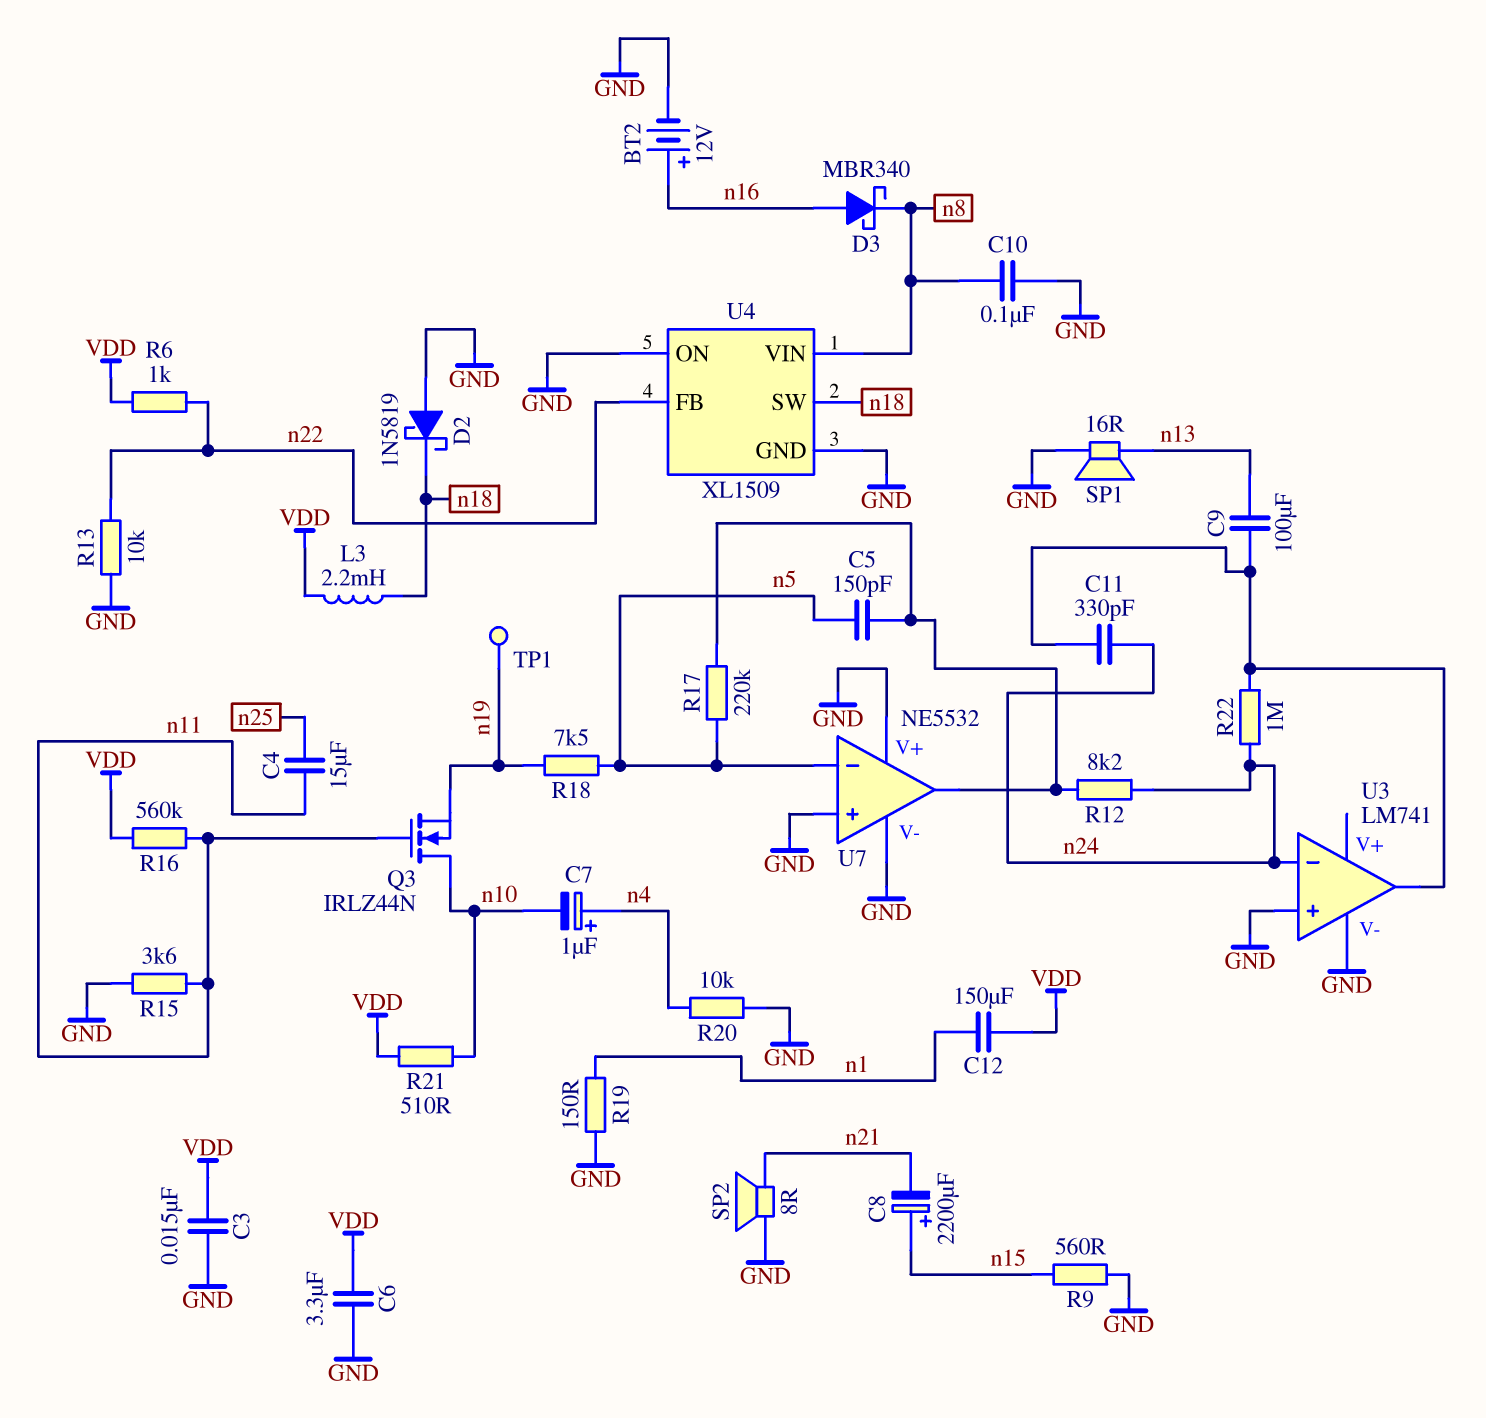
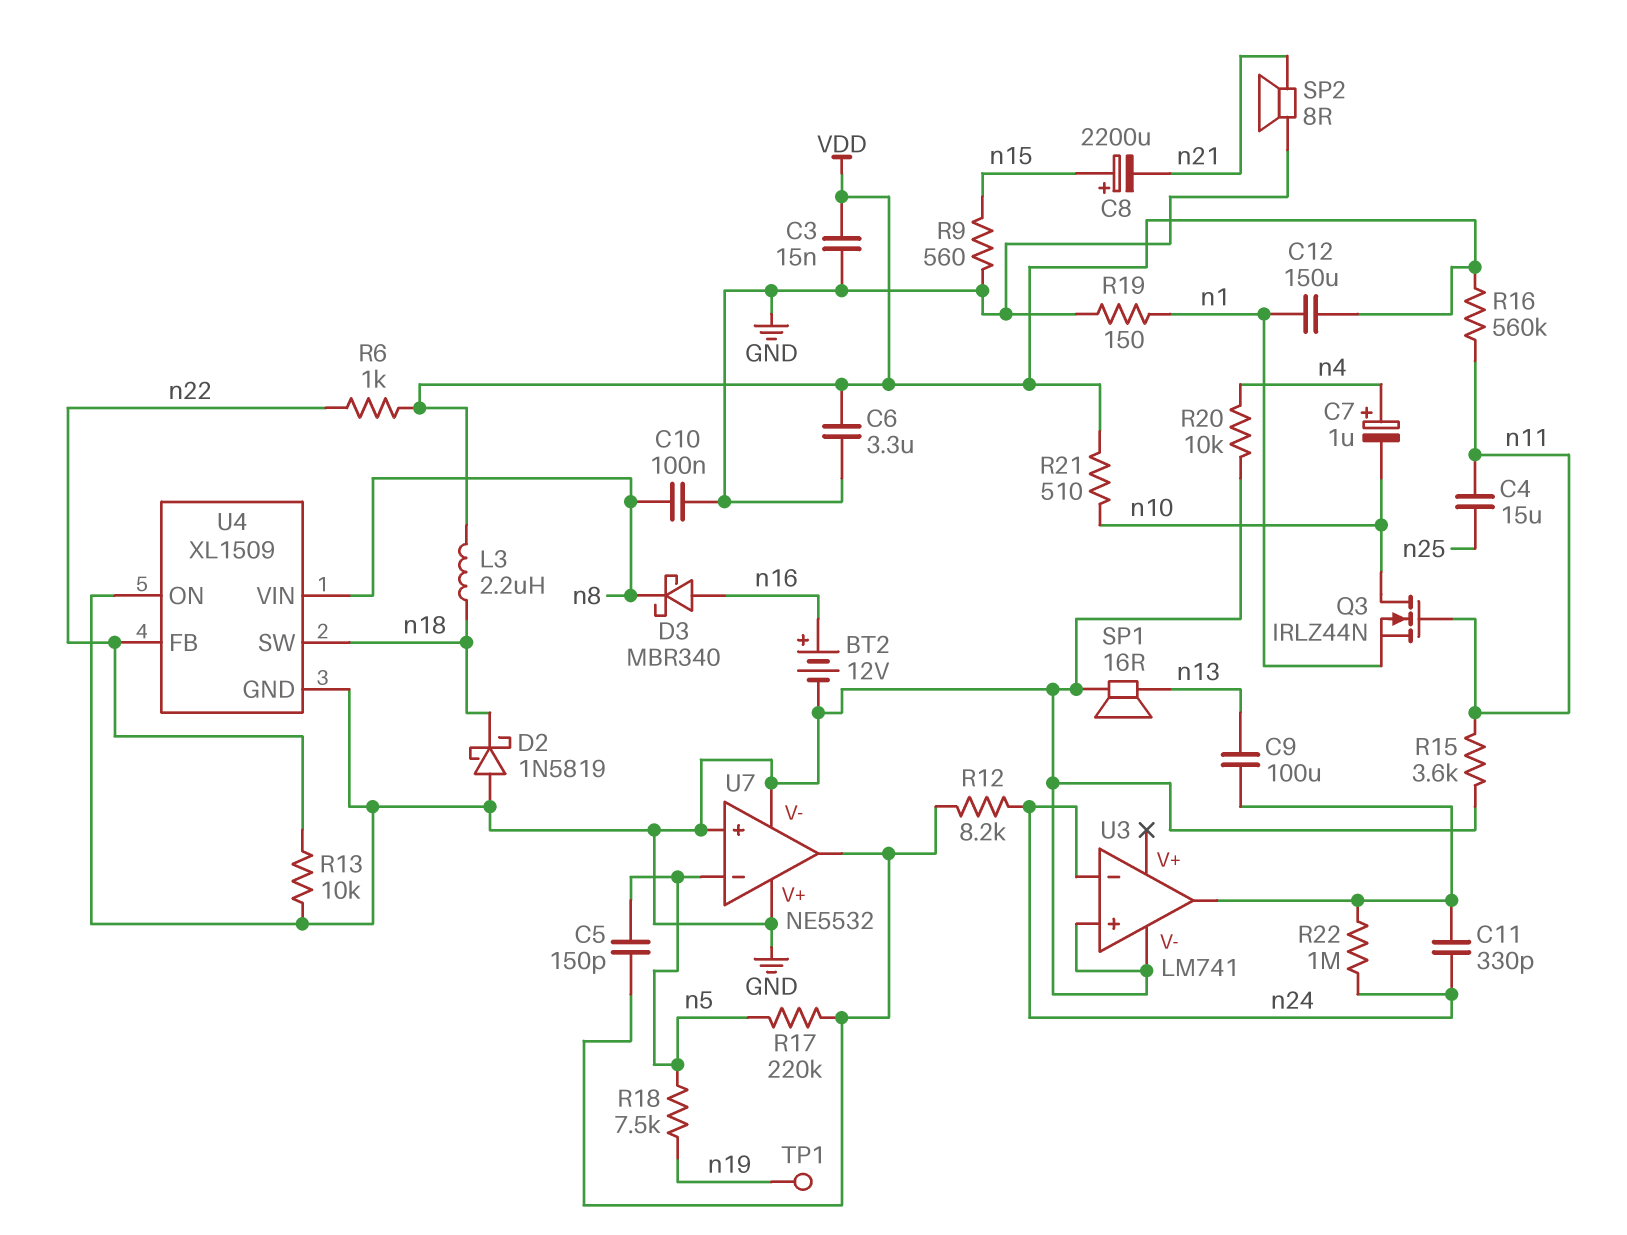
L3: 2.2mH (VDD, n18) -> 2.2uH (VDD, n18)
Q3: NMOS IRLZ44N (G n11, D n10, S n19) -> NMOS IRLZ44N (G n11, D n10, S n1)

